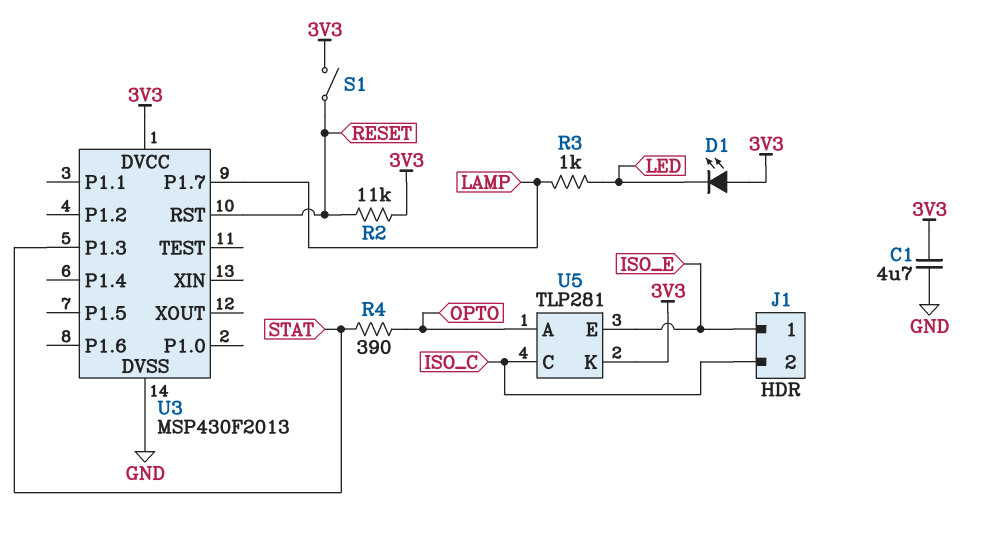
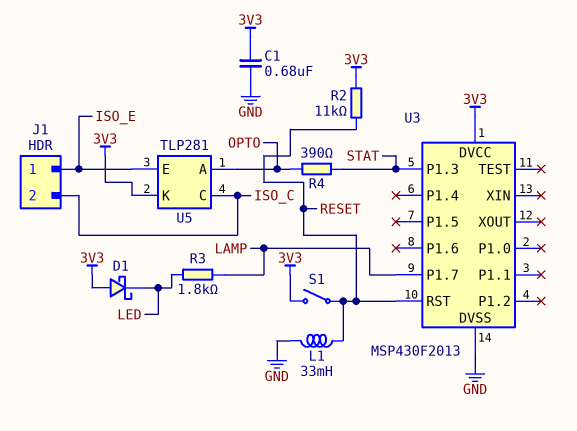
C1: 4.7uF (3V3, GND) -> 680nF (3V3, GND)
D1: LED (A 3V3, K LED) -> schottky (A 3V3, K LED)
L1: none -> 33mH (GND, RESET)
R3: 1k (LAMP, LED) -> 1.8k (LAMP, LED)

